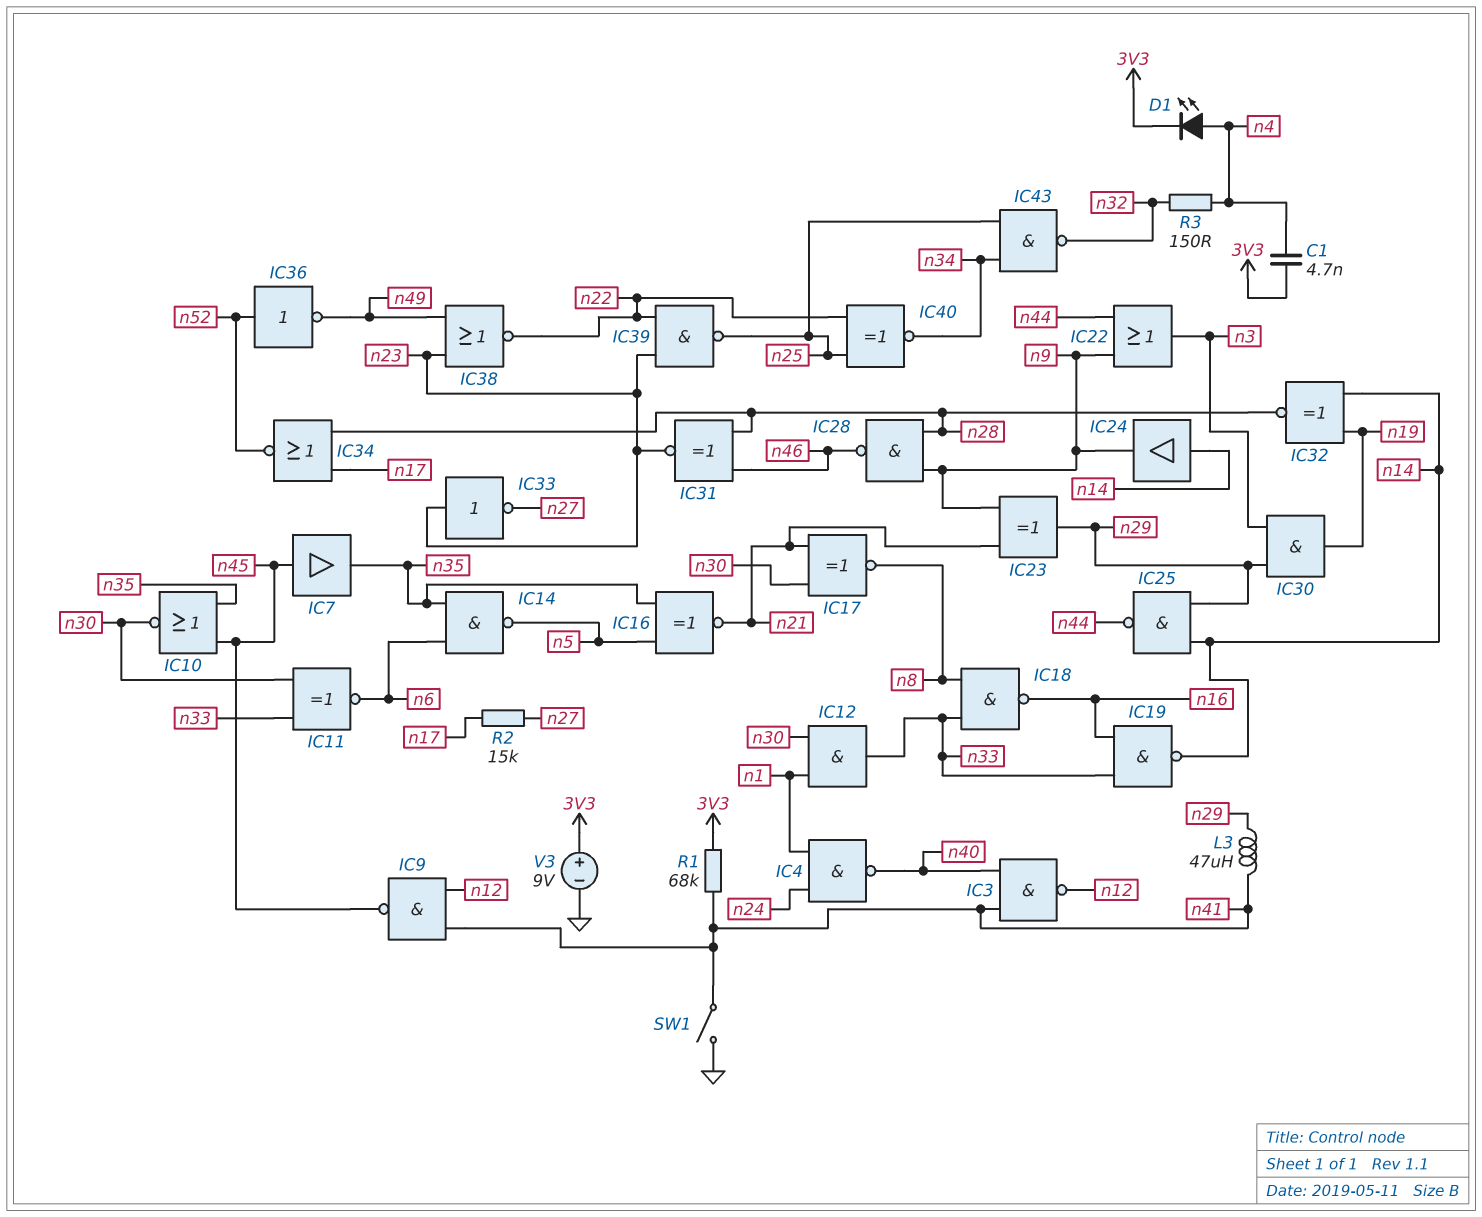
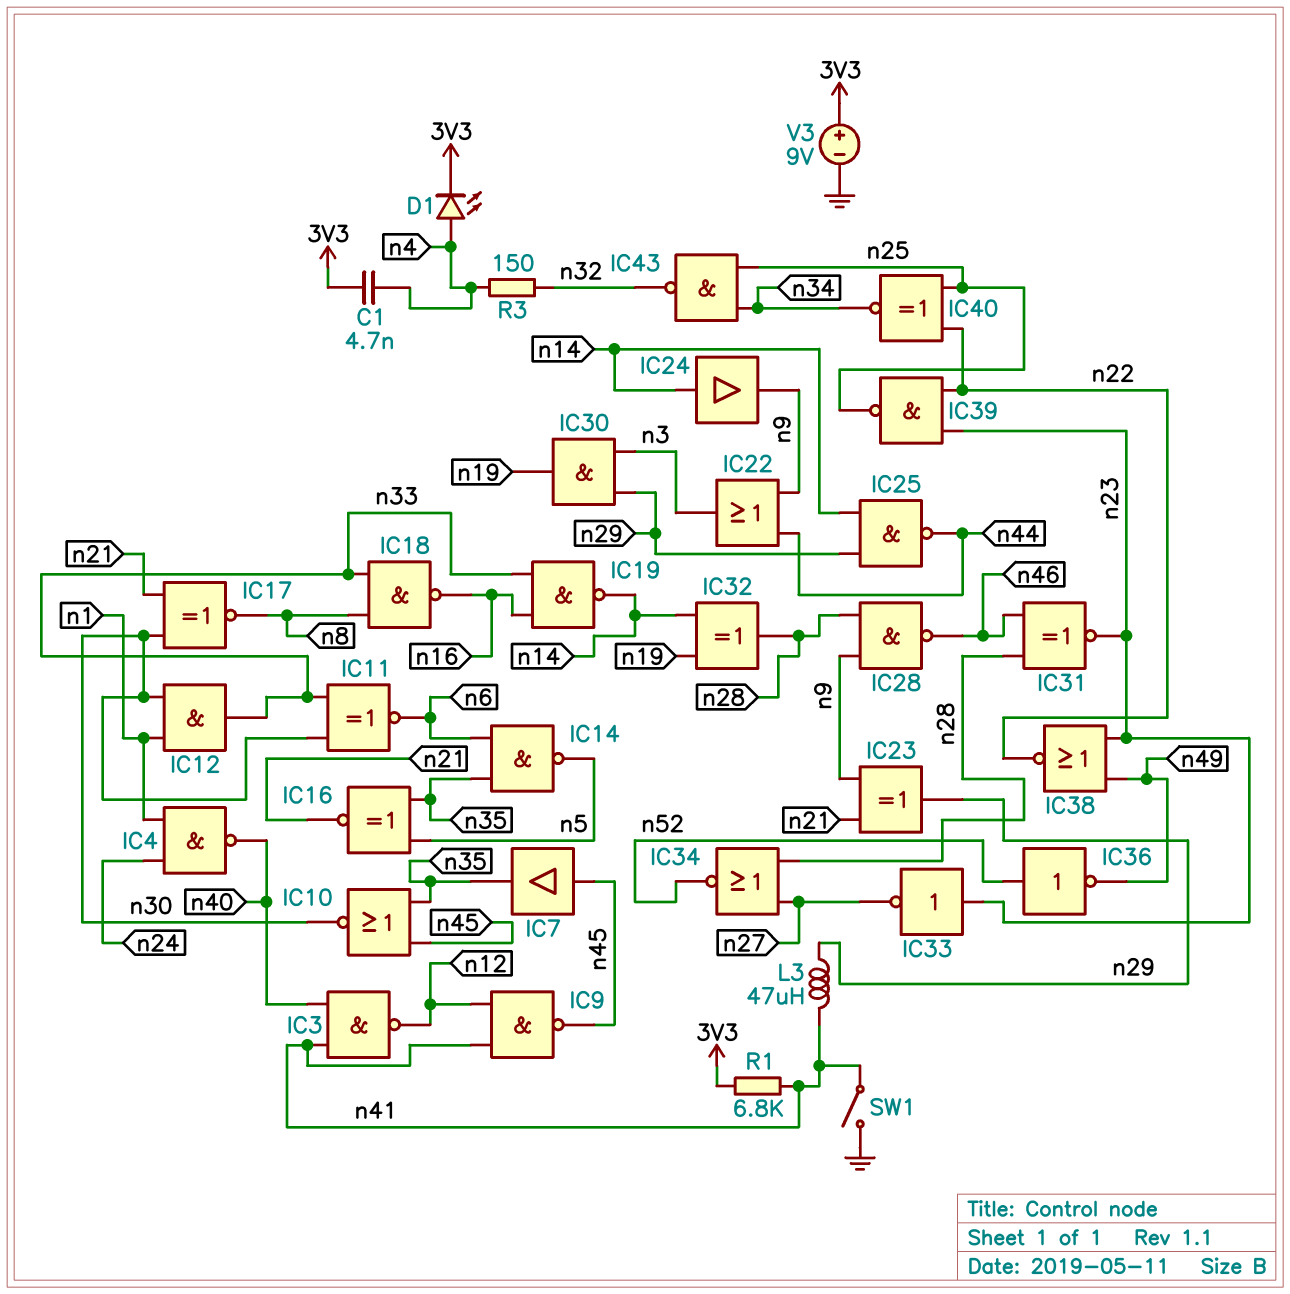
IC32: XNOR (in n14, in n19, out n28) -> XOR (in n14, in n19, out n28)
IC34: NOR (in n17, in n28, out n52) -> NOR (in n27, in n28, out n52)
R1: 68k (3V3, n41) -> 6.8k (3V3, n41)
R2: 15k (n17, n27) -> none

